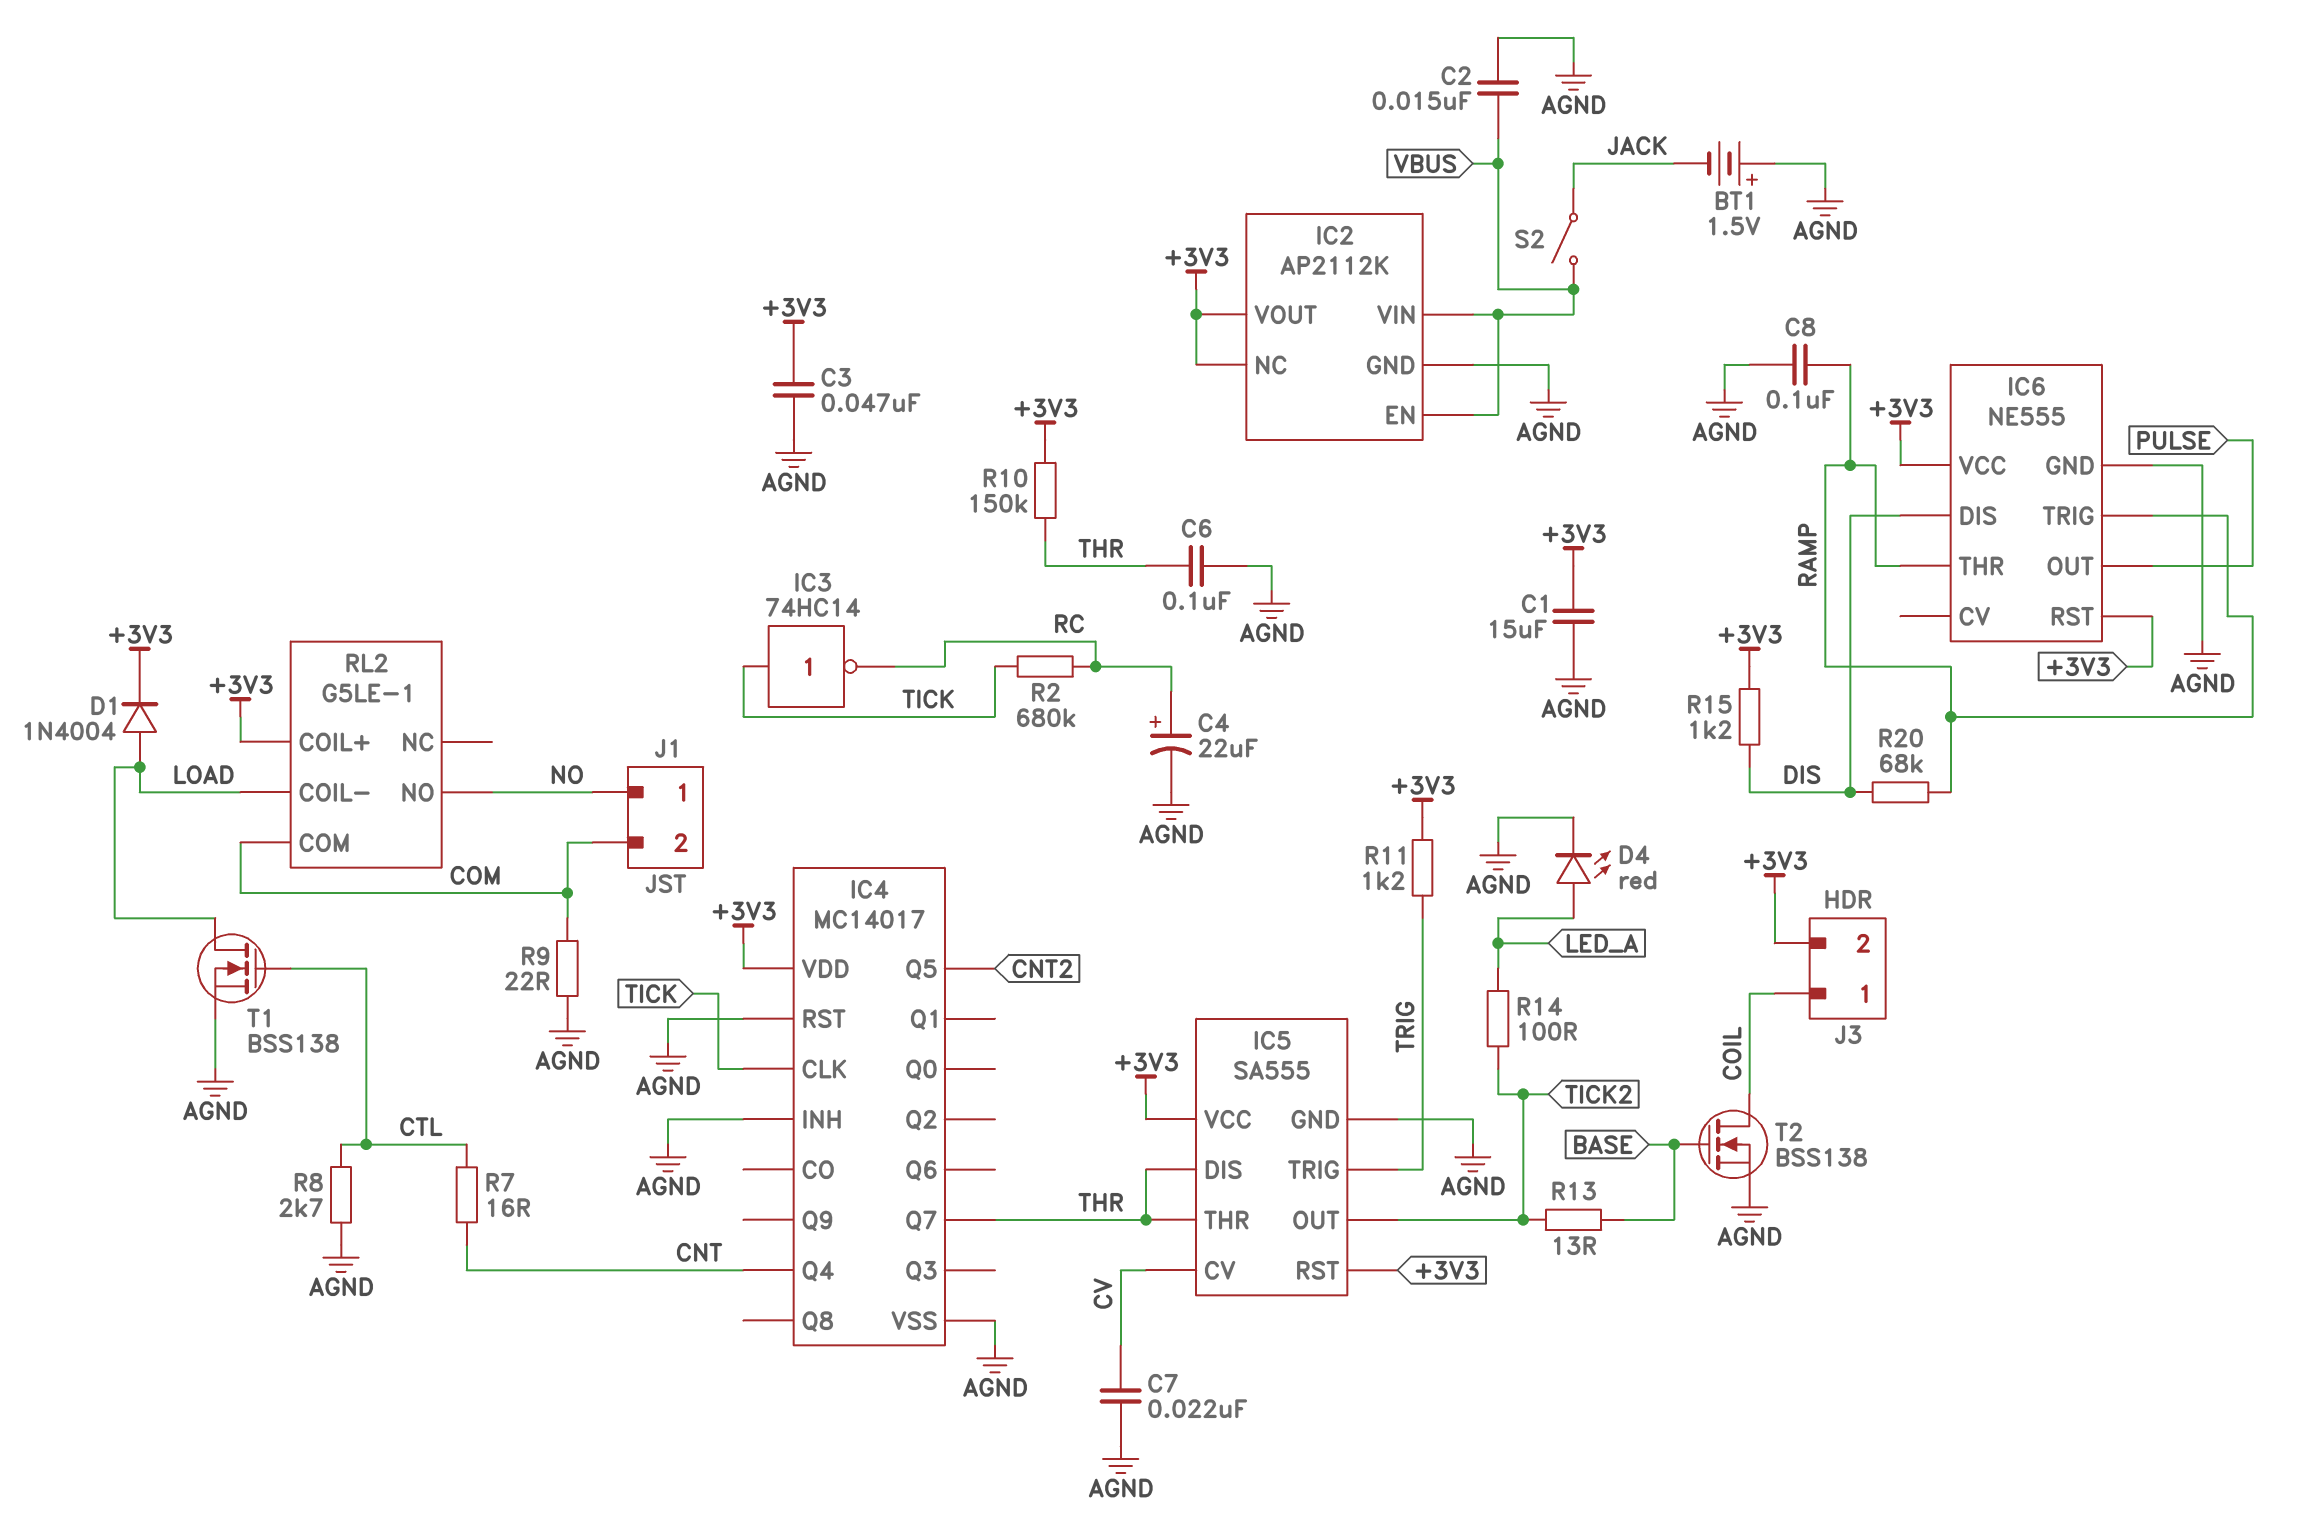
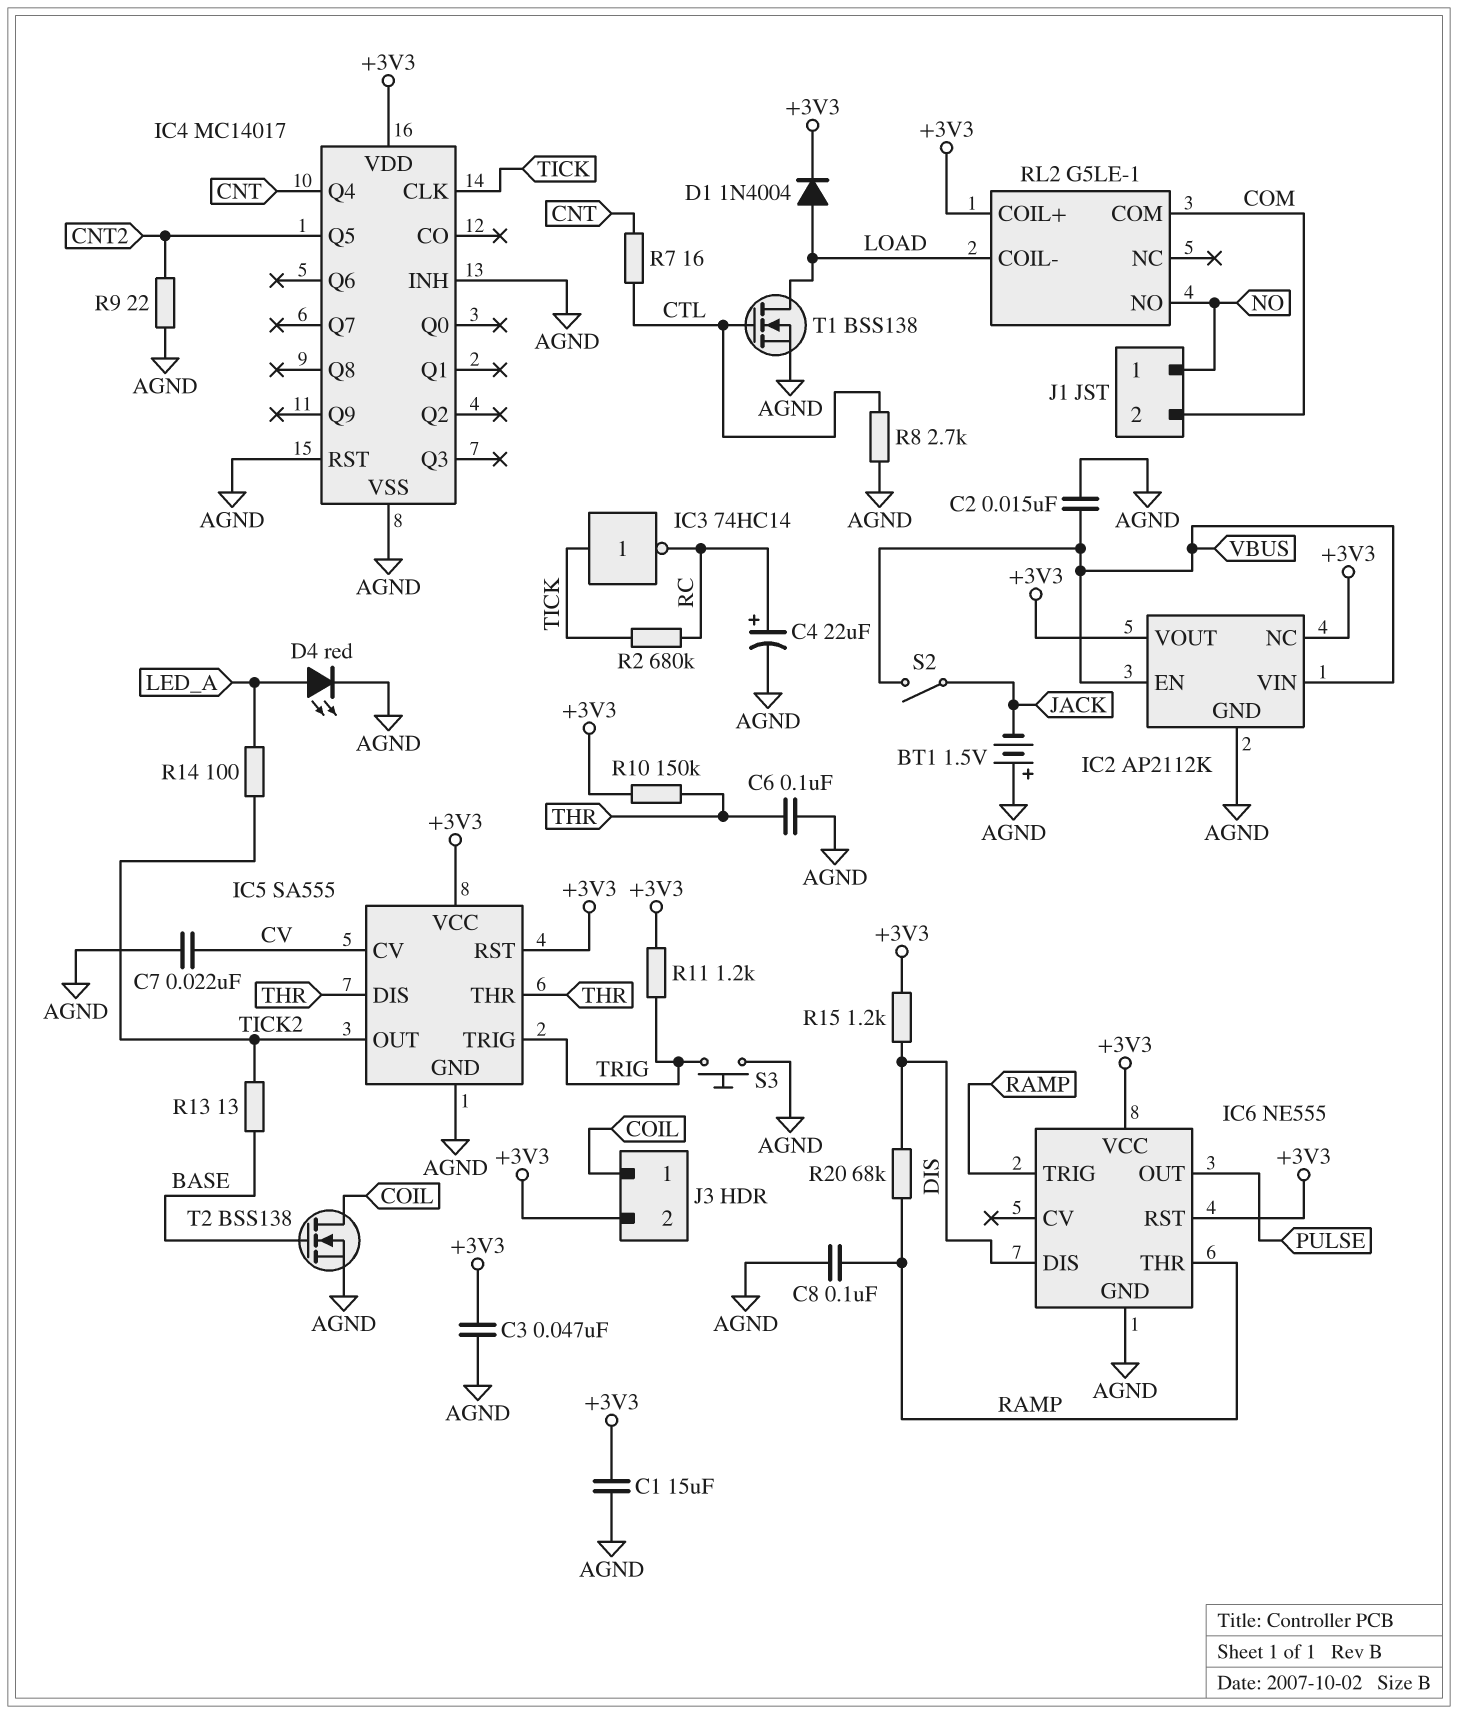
IC4 pin Q7: THR -> none
R9: 22 (AGND, COM) -> 22 (AGND, CNT2)
S3: none -> button (AGND, TRIG)

